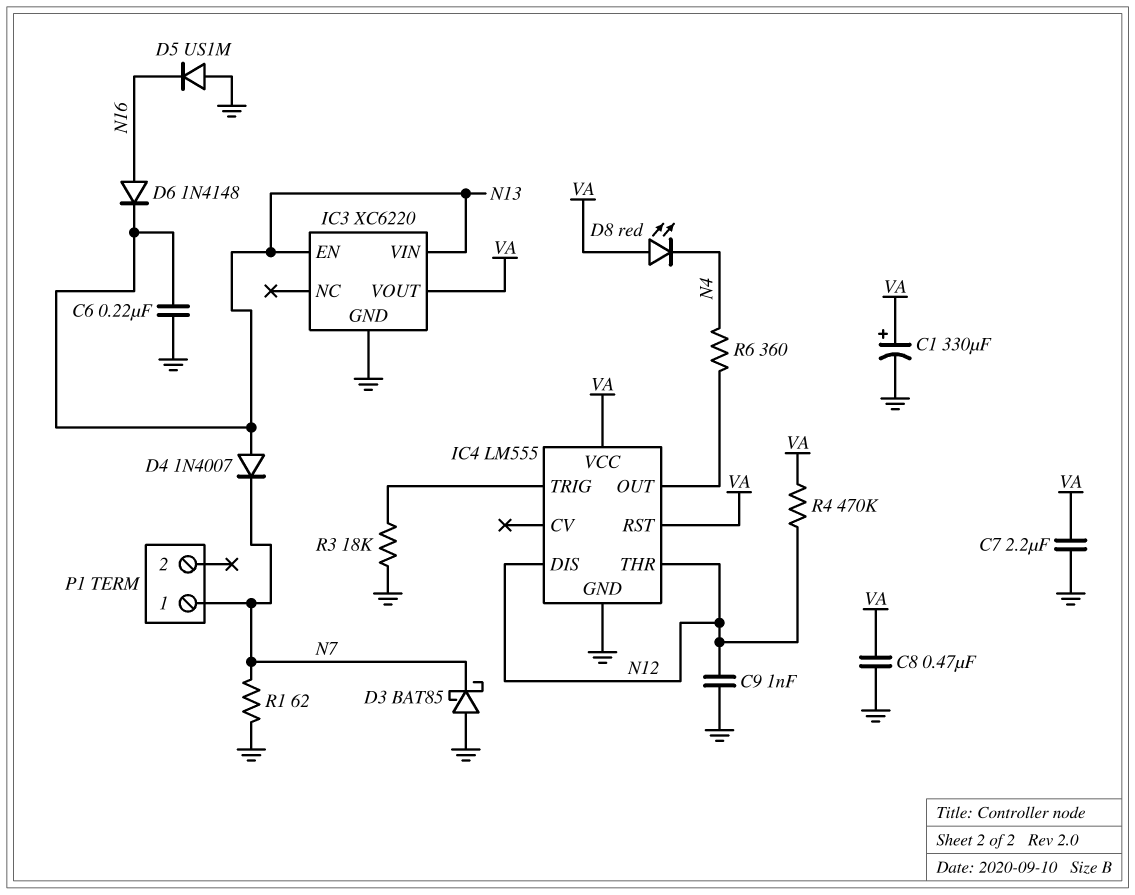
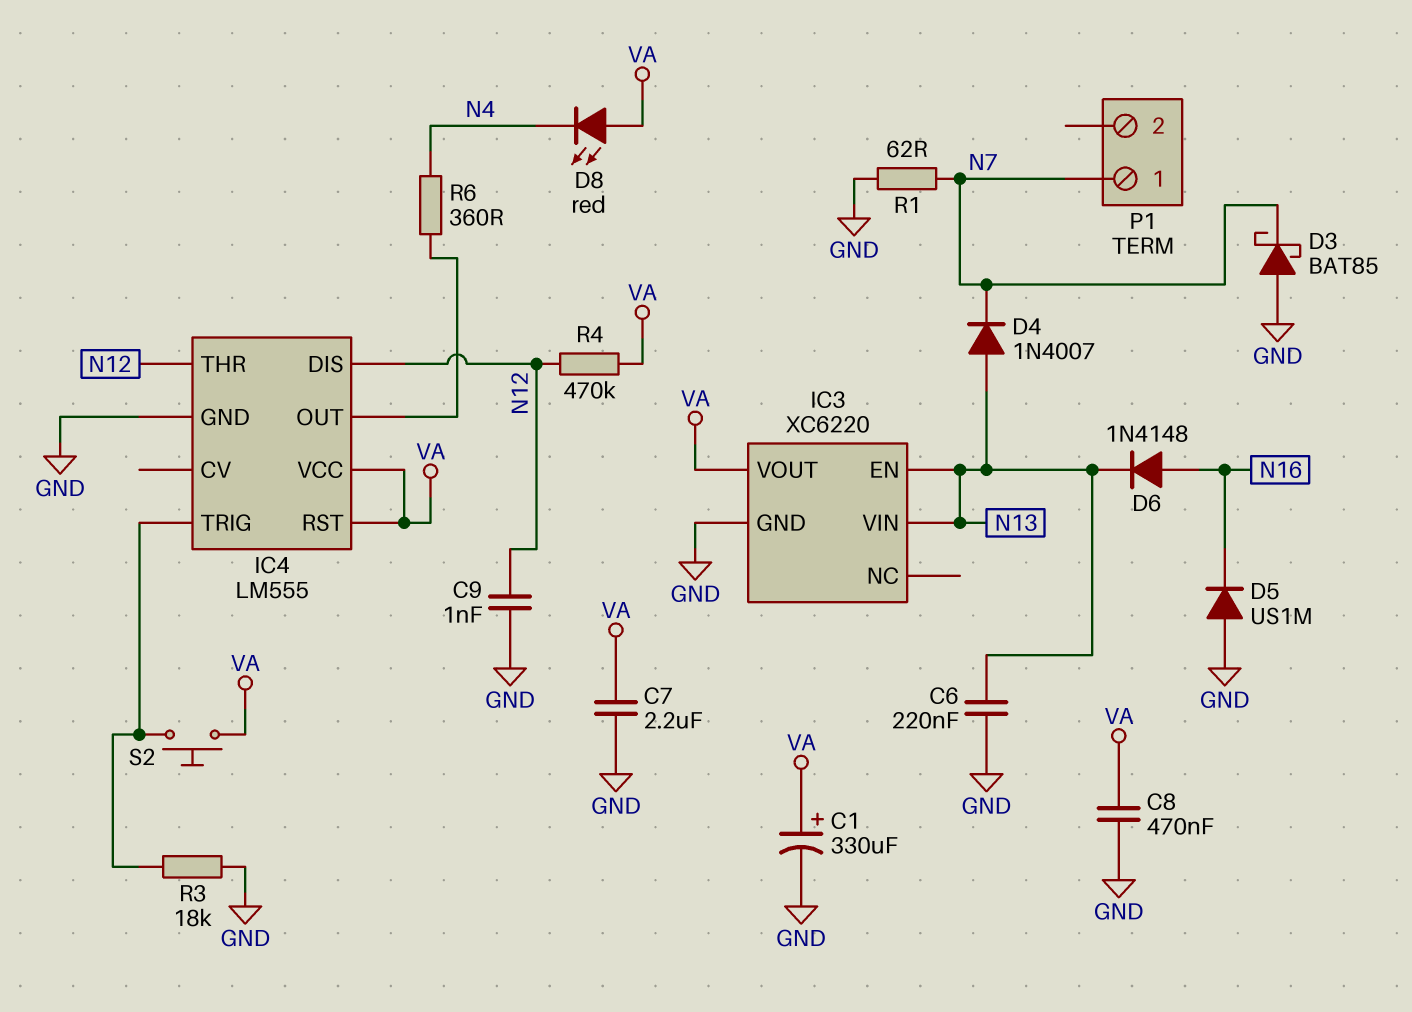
S2: none -> button (IC4/TRIG, VA)

